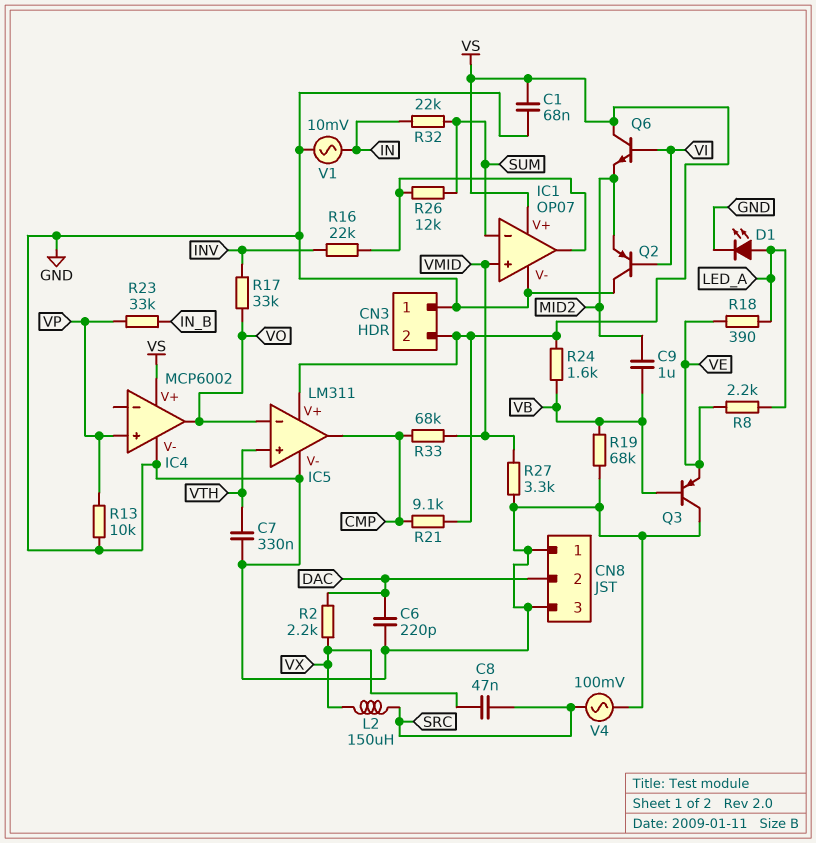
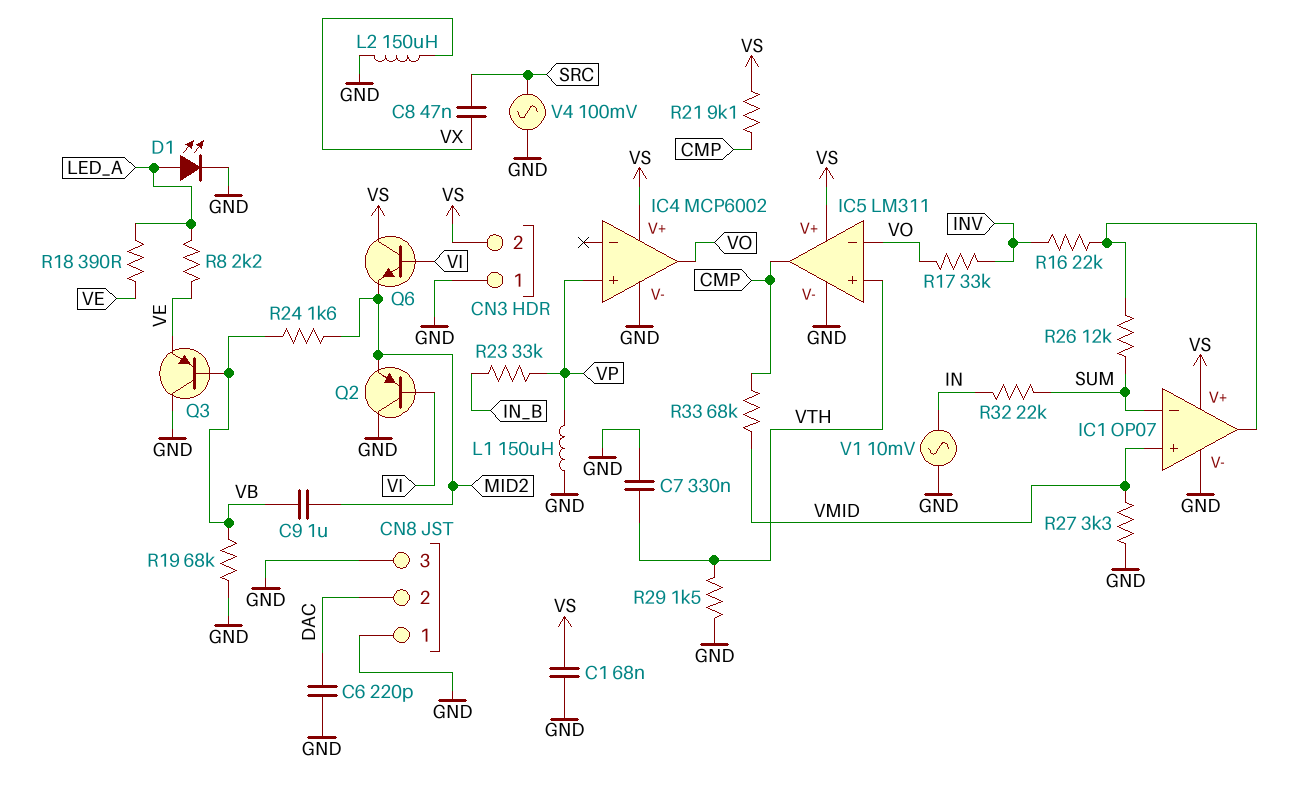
L1: none -> 150uH (GND, VP)
L2: 150uH (SRC, VX) -> 150uH (GND, VX)
R2: 2.2k (DAC, VX) -> none
R13: 10k (GND, VP) -> none
R24: 1.6k (VB, VS) -> 1.6k (MID2, VB)
R29: none -> 1.5k (GND, VTH)

